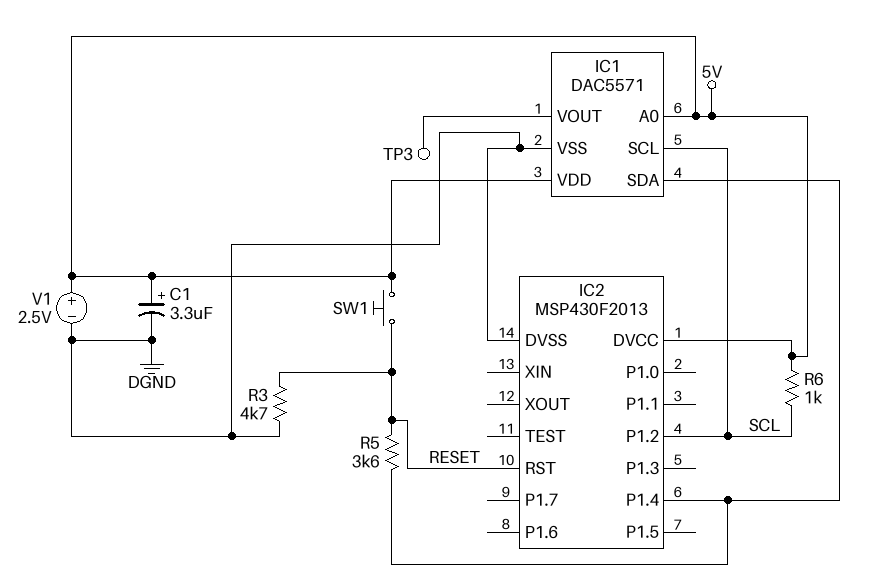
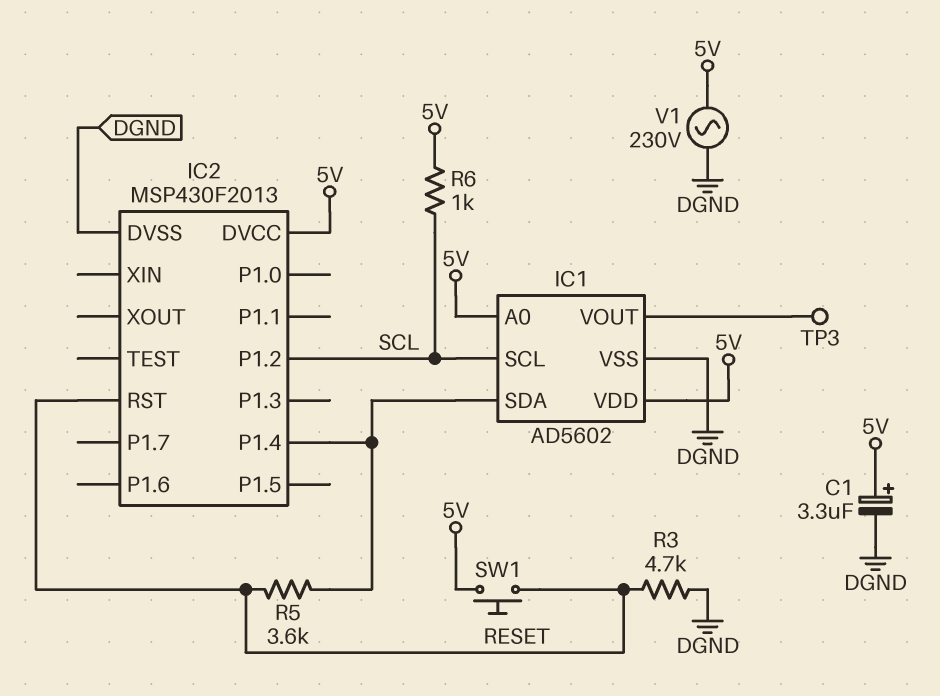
IC1: DAC5571 -> AD5602
V1: 2.5V (plus 5V, minus DGND) -> AC 230V (5V, DGND)

